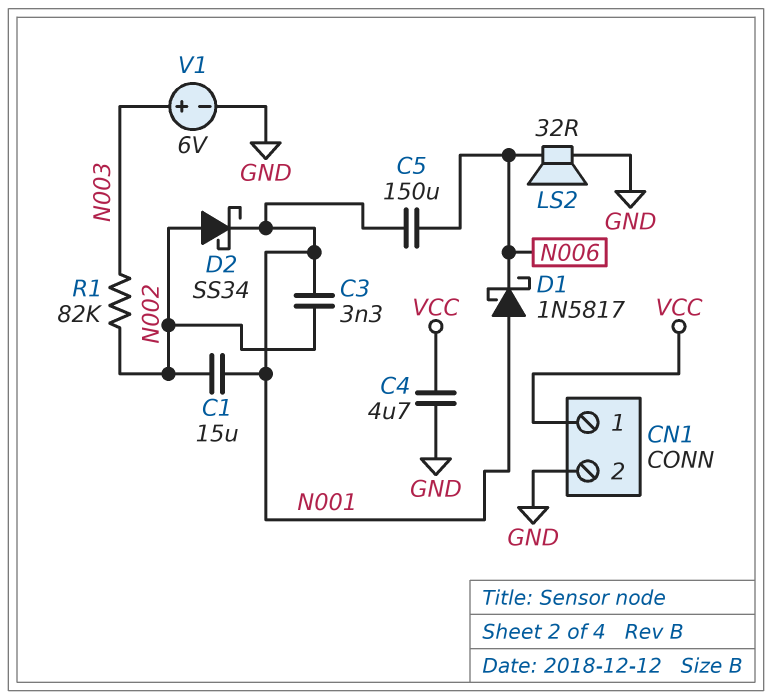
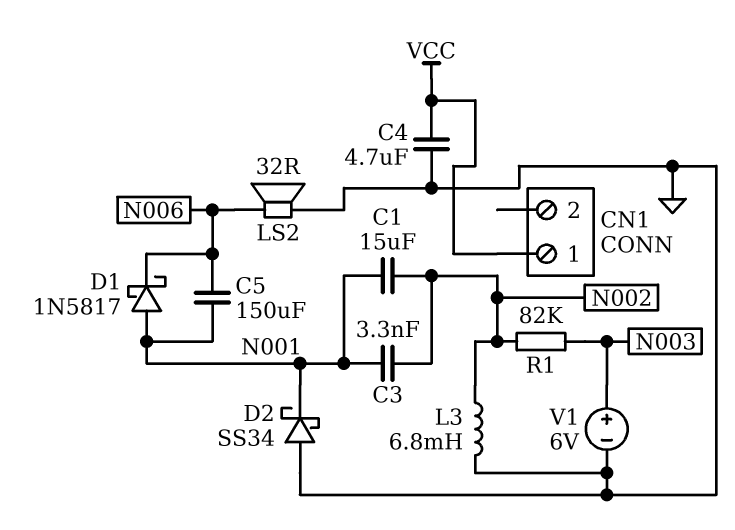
CN1 pin 2: GND -> none
D2: schottky SS34 (A N002, K N001) -> schottky SS34 (A GND, K N001)
L3: none -> 6.8mH (GND, N002)

